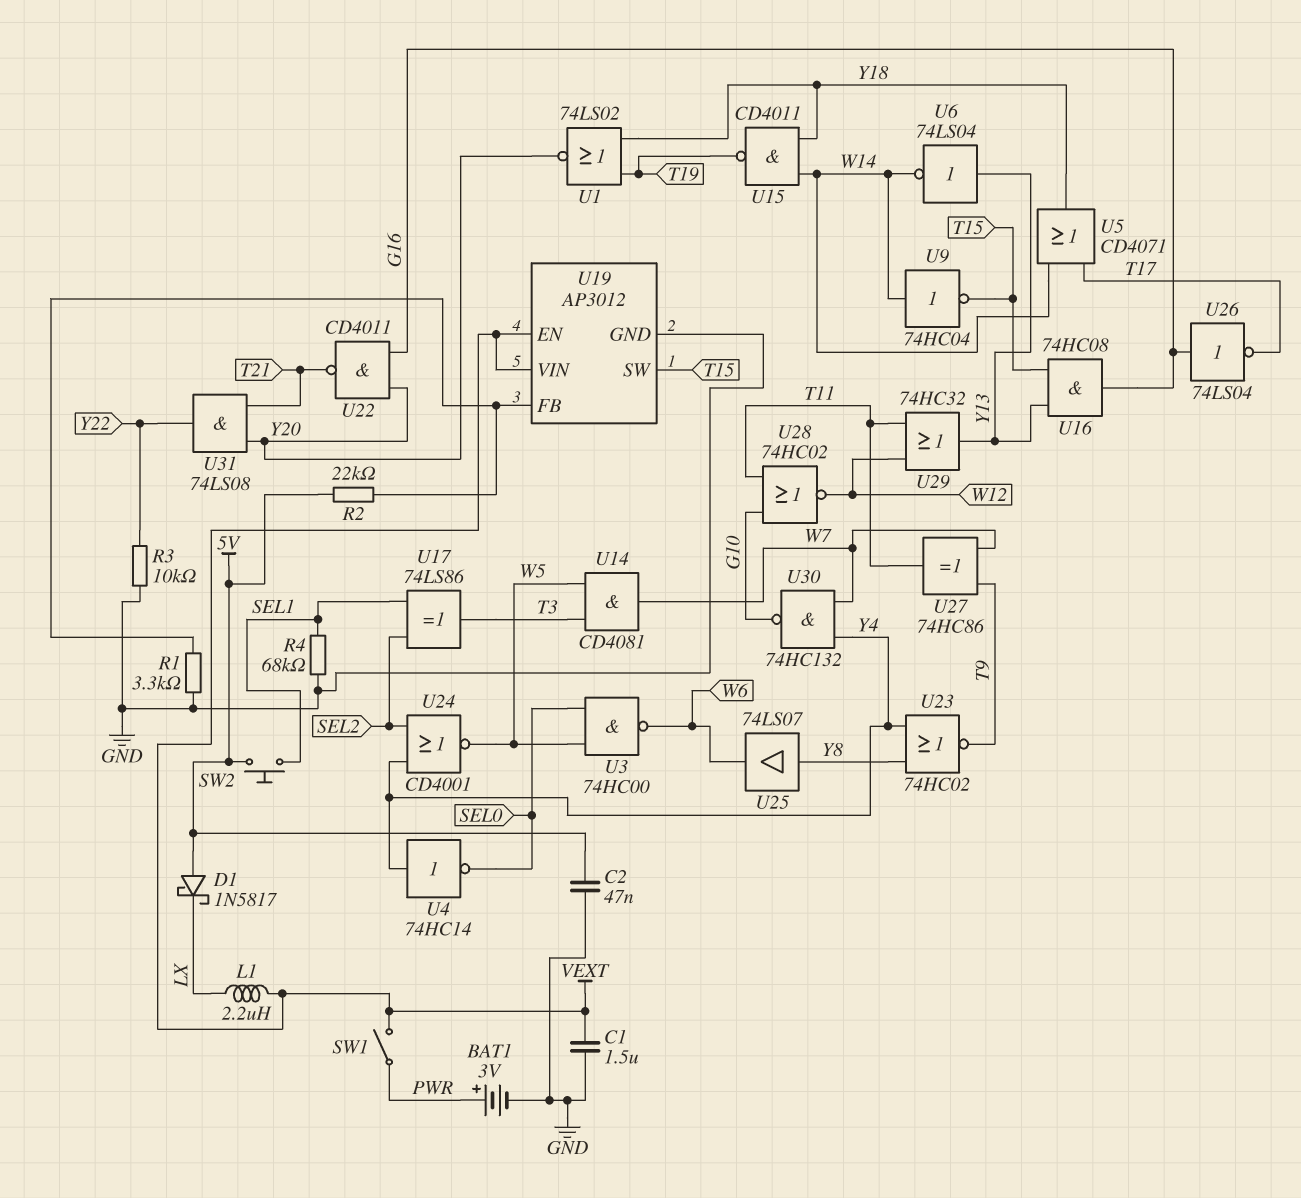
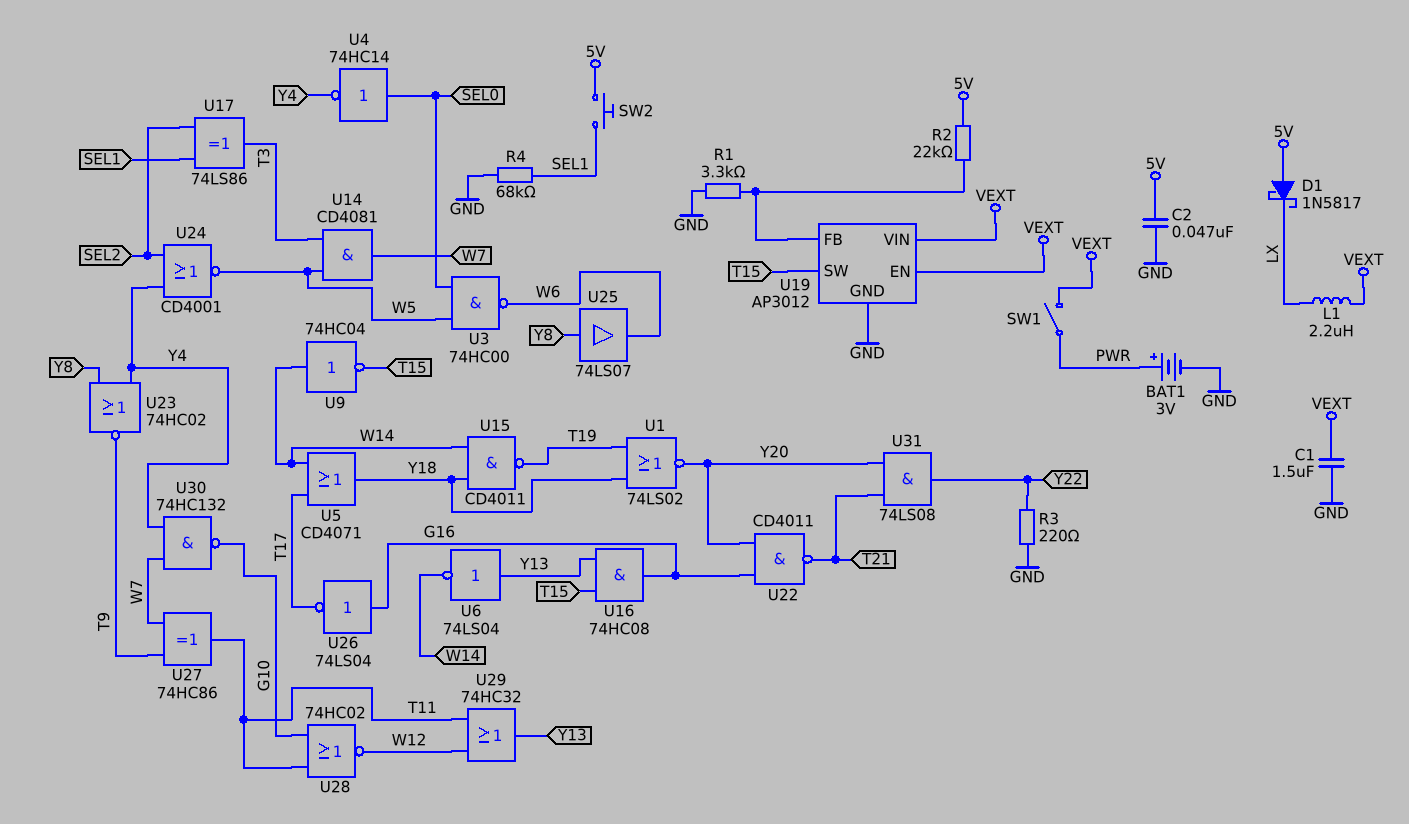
R3: 10k (GND, Y22) -> 220 (GND, Y22)
U4: NOT 74HC14 (in Y4, out SEL0) -> NOT 74HC14 (in SEL0, out Y4)

